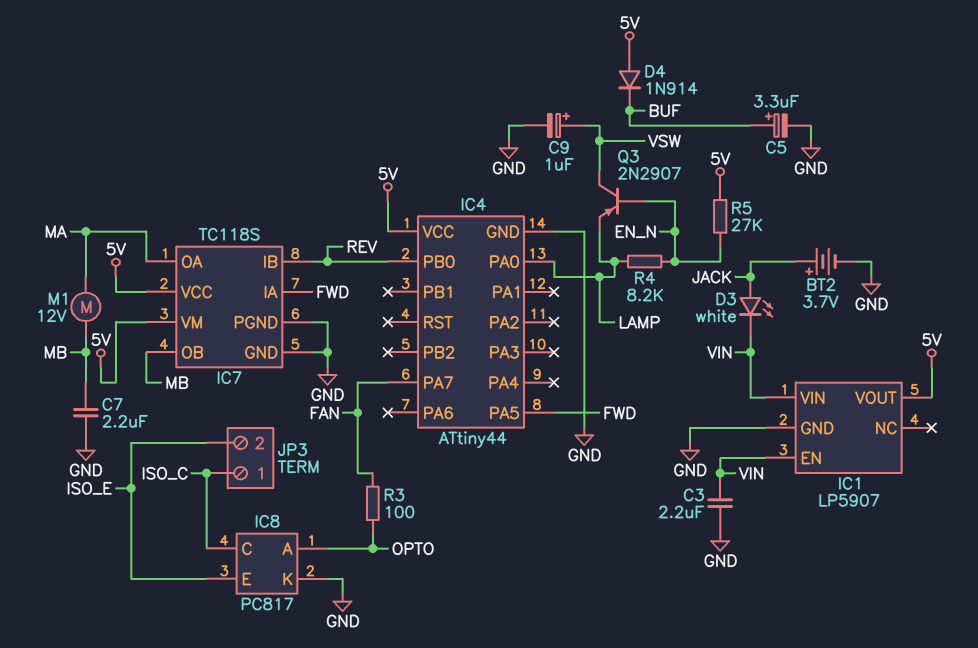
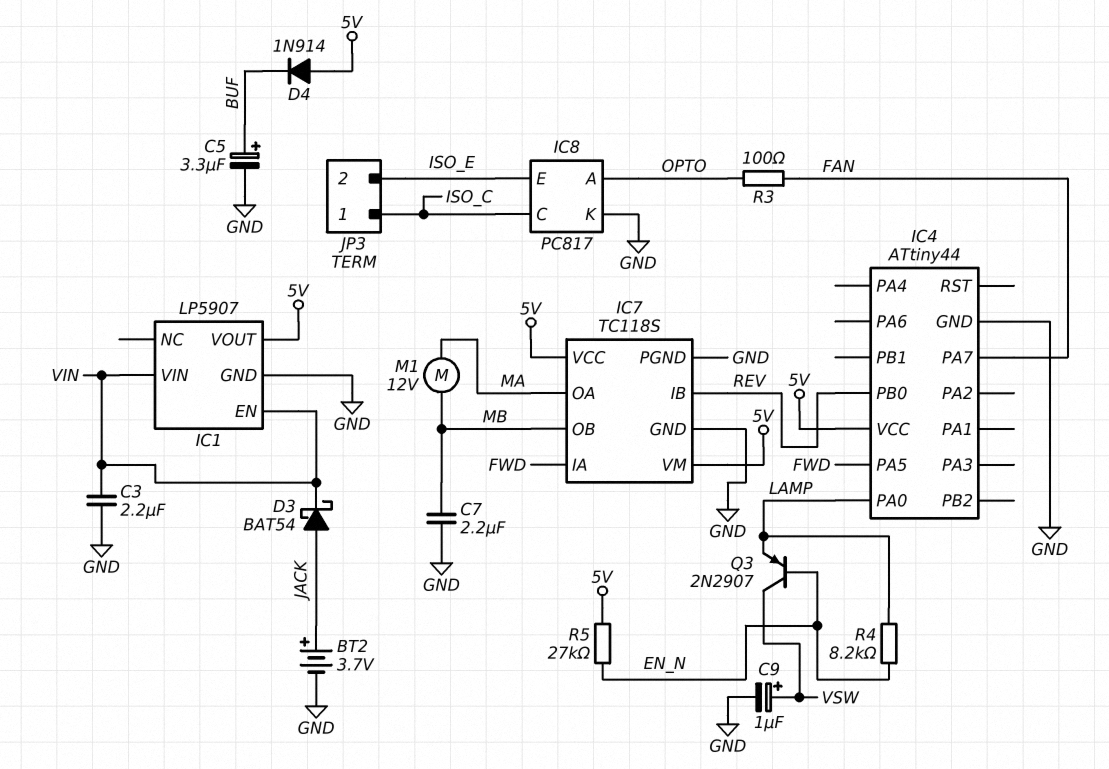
D3: LED white (A JACK, K VIN) -> schottky BAT54 (A JACK, K VIN)

